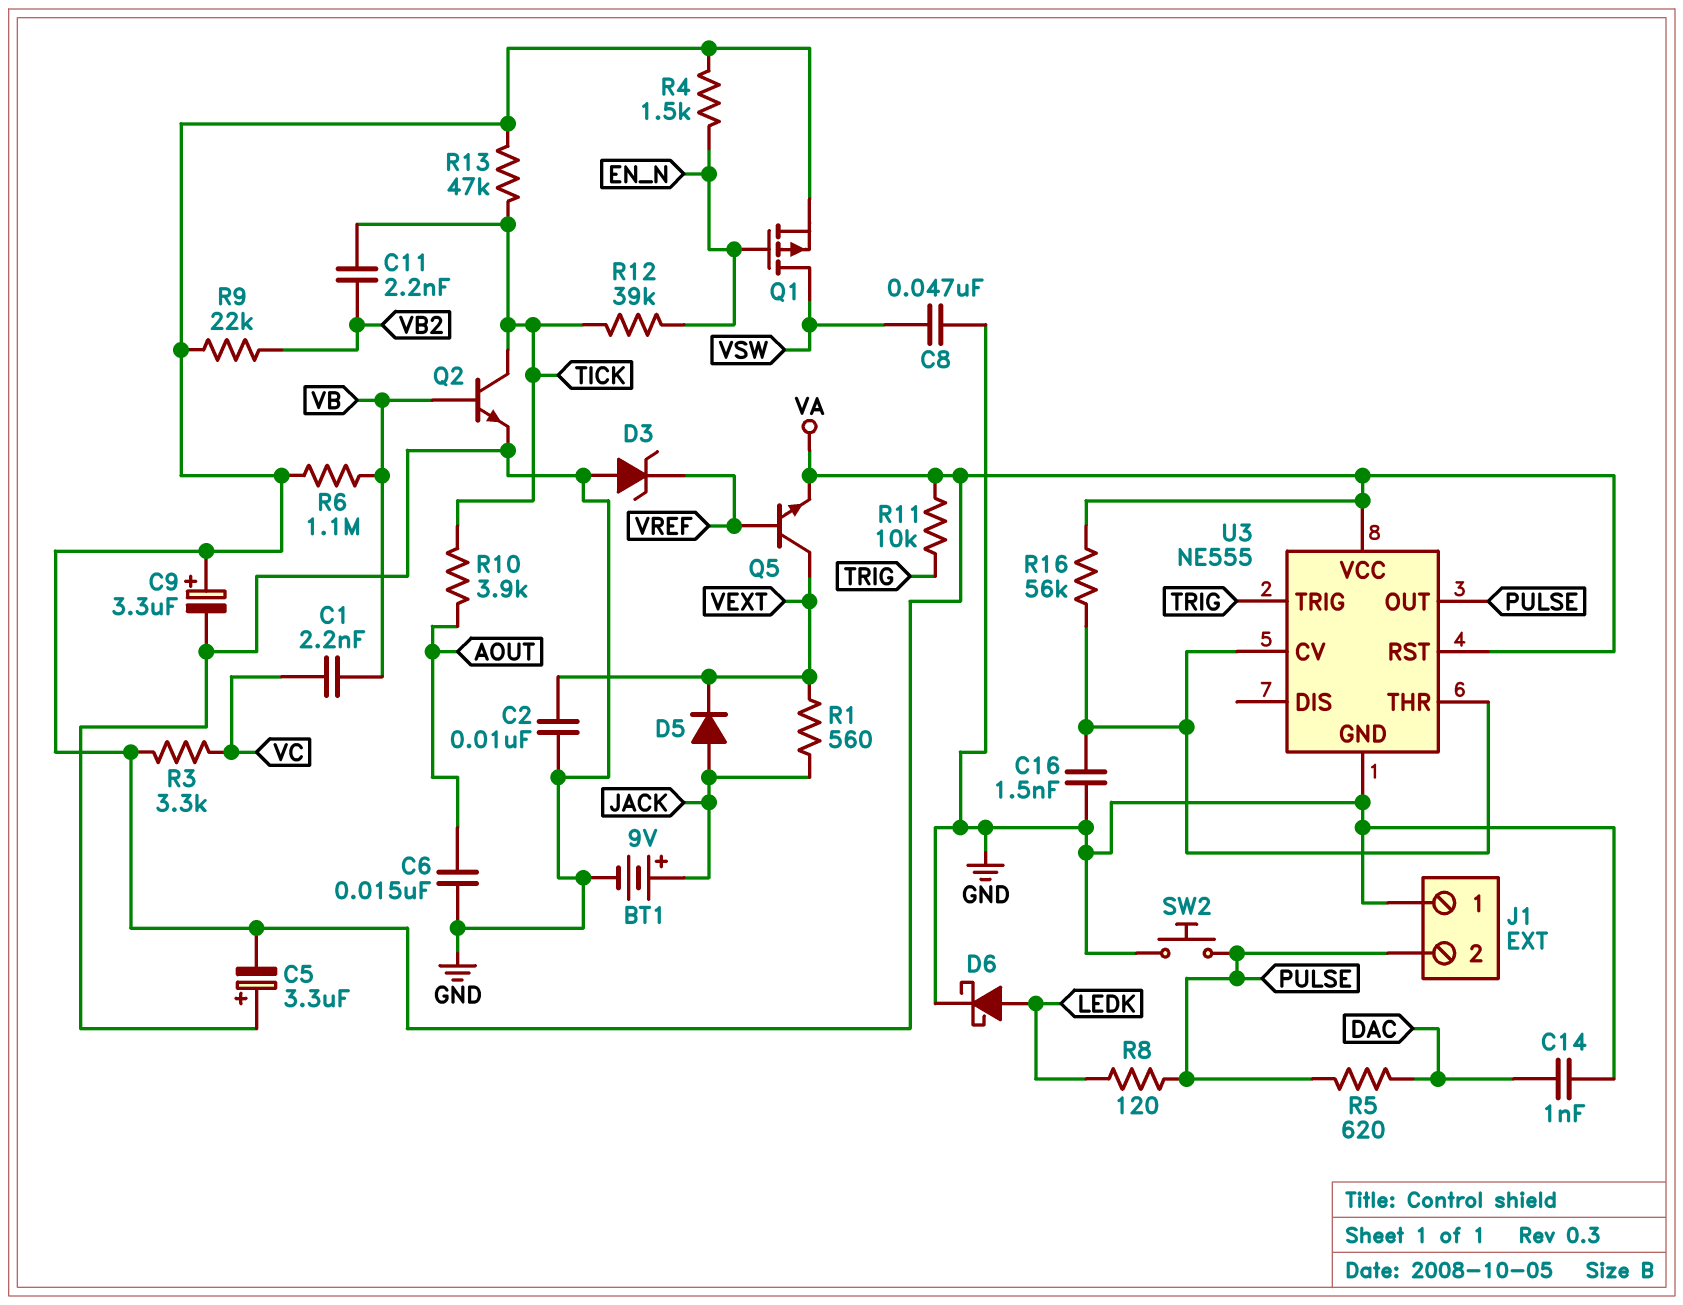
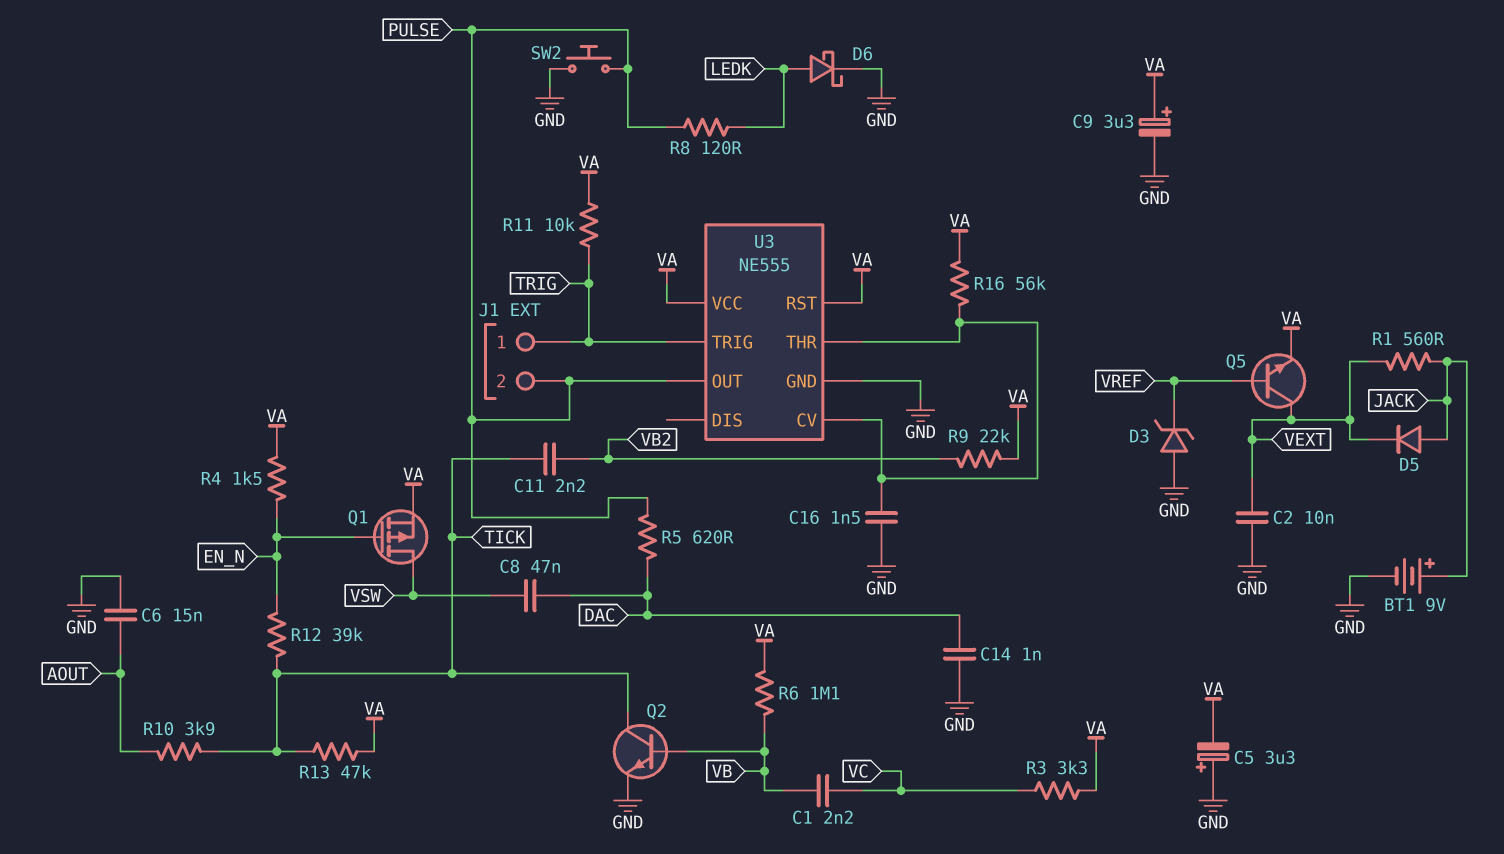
C8: 47nF (GND, VSW) -> 47nF (DAC, VSW)
J1 pin 1: GND -> TRIG

